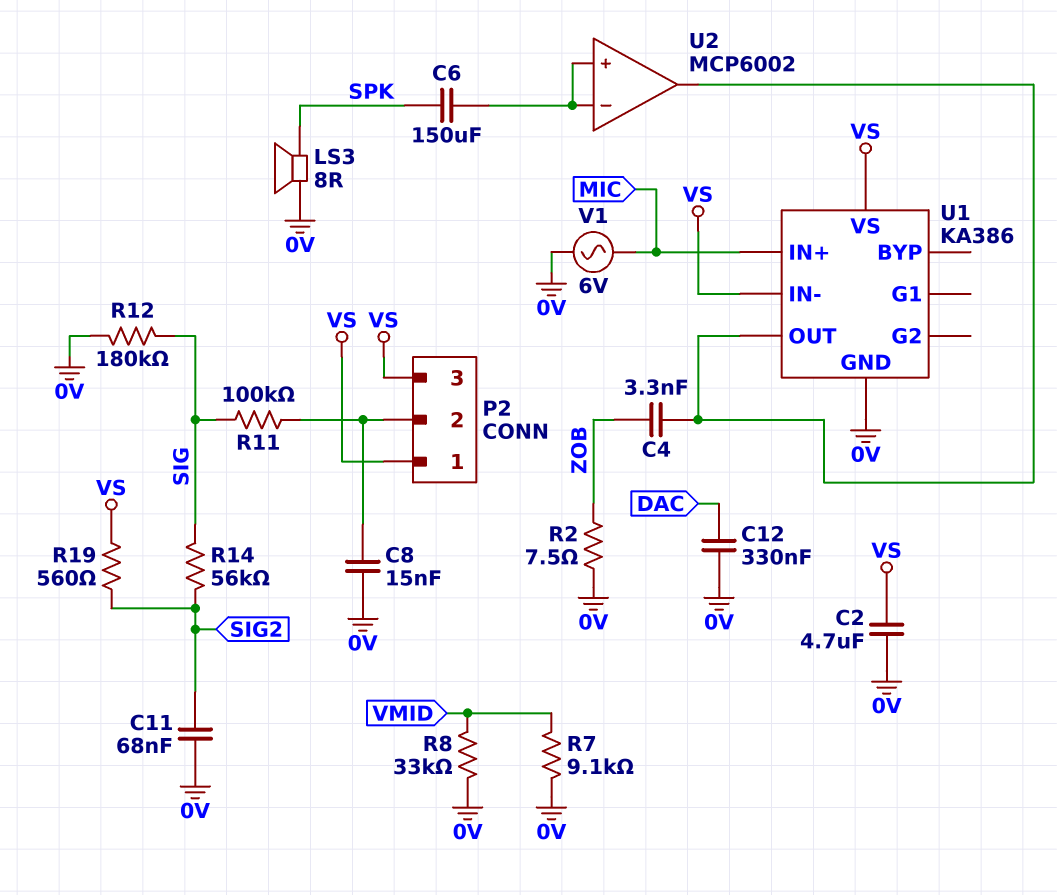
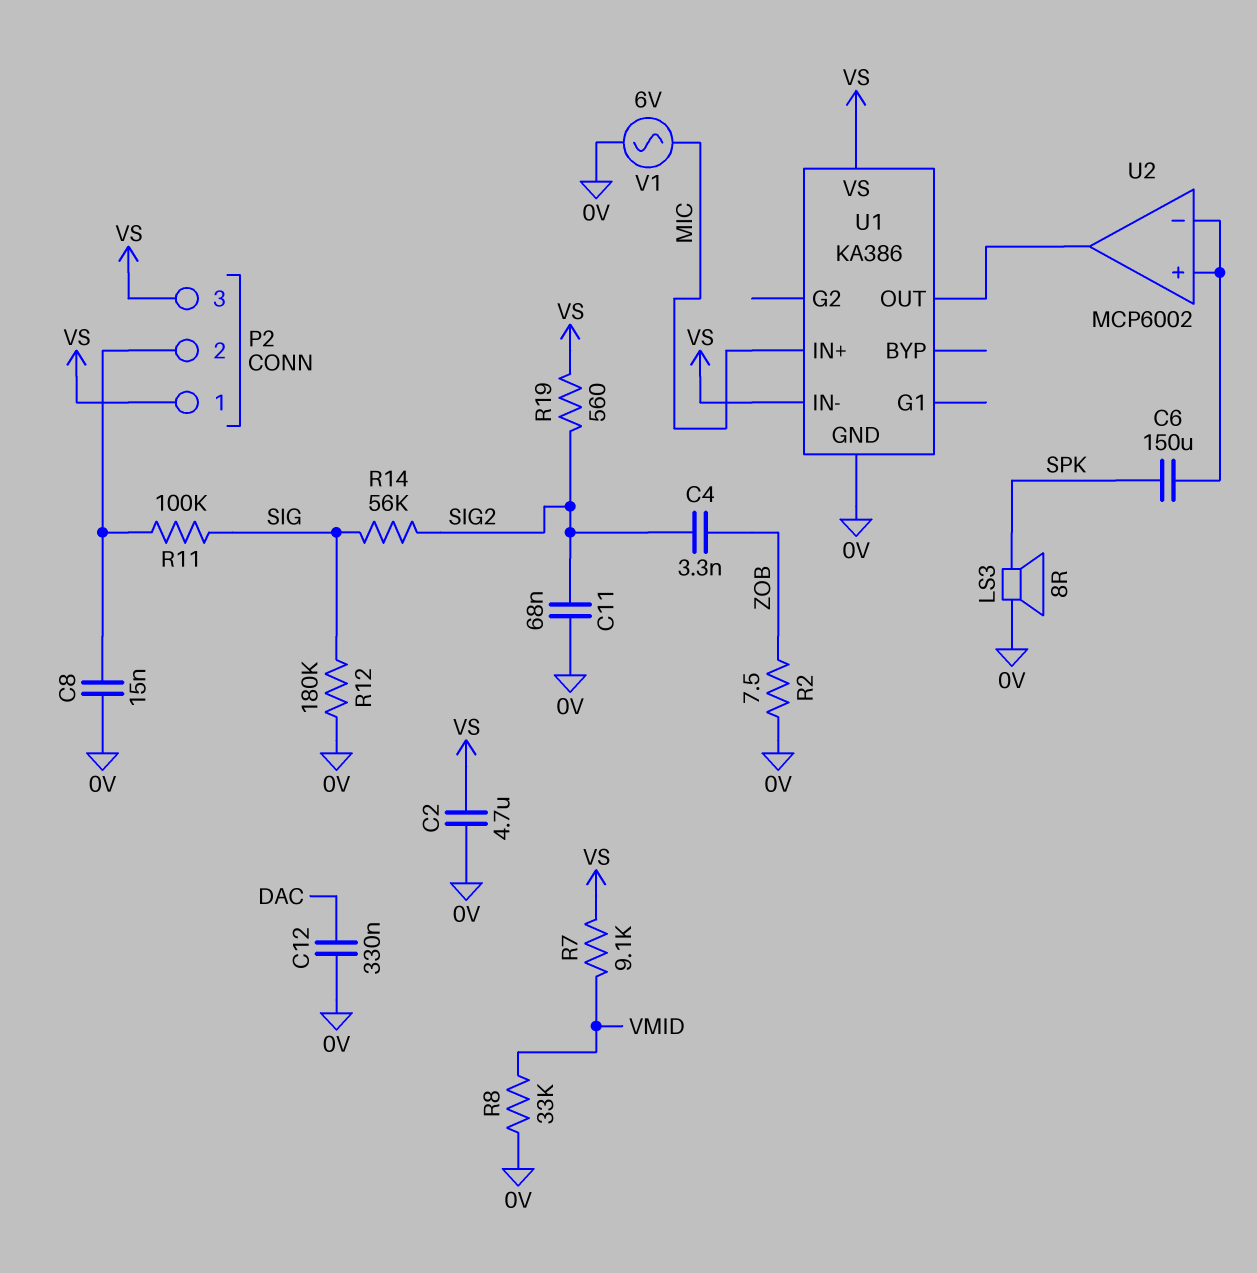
C4: 3.3nF (U1/OUT, ZOB) -> 3.3nF (SIG2, ZOB)
R7: 9.1k (0V, VMID) -> 9.1k (VMID, VS)

